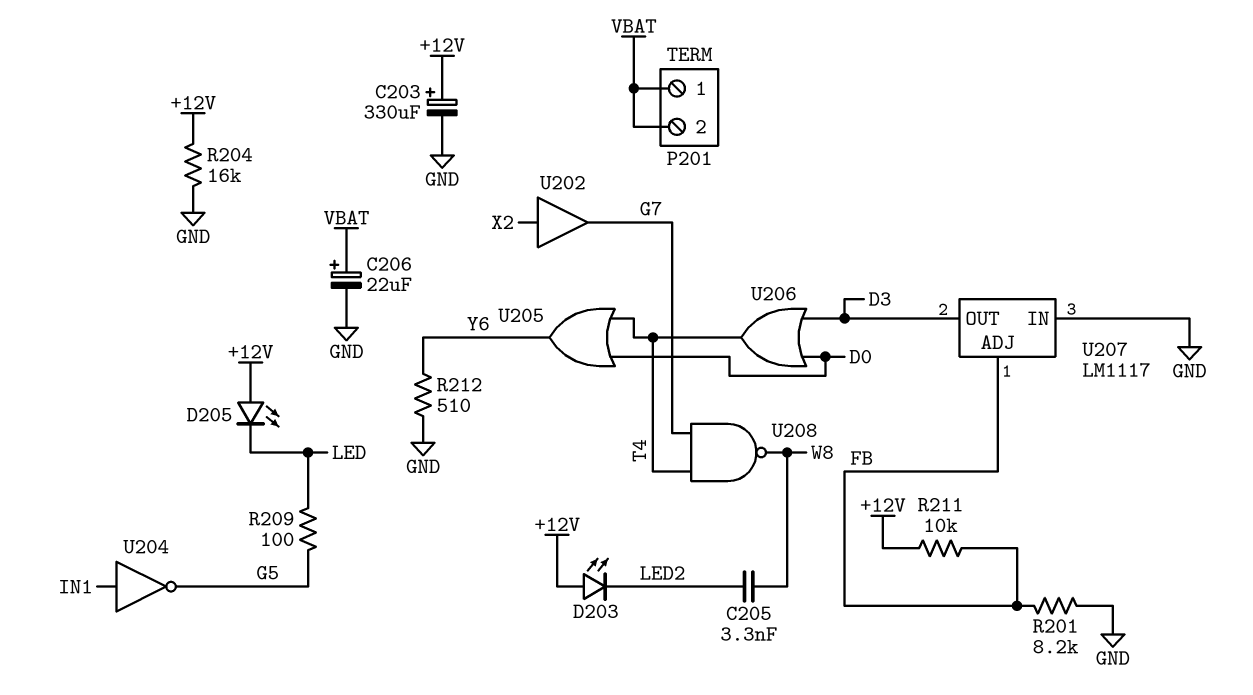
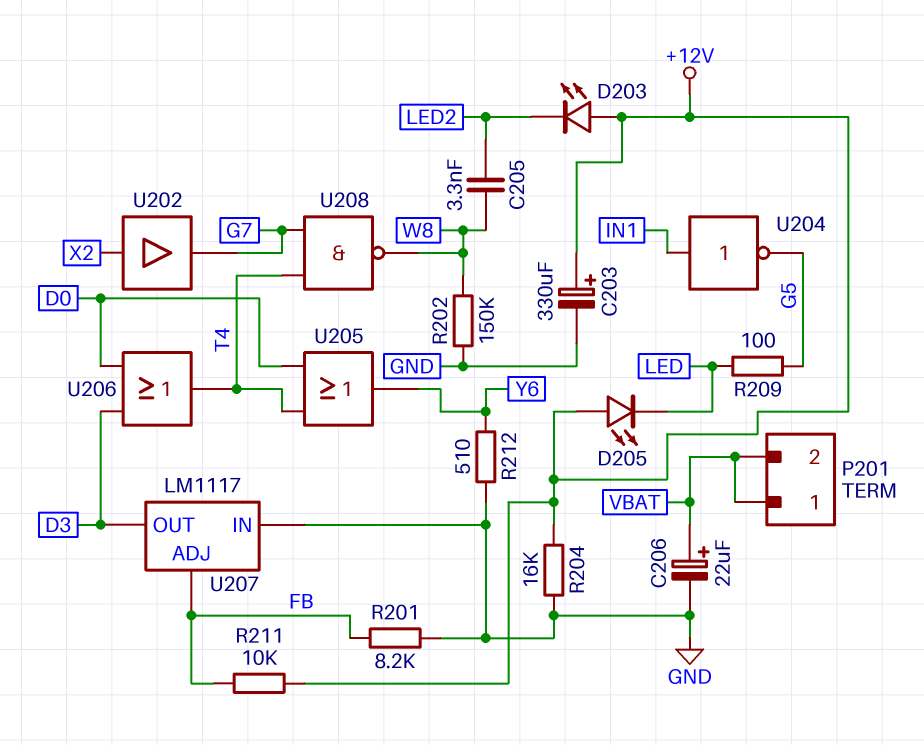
R202: none -> 150k (GND, W8)

